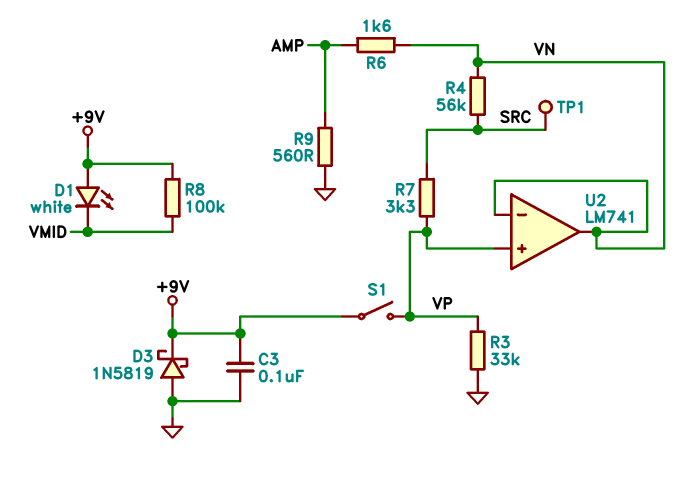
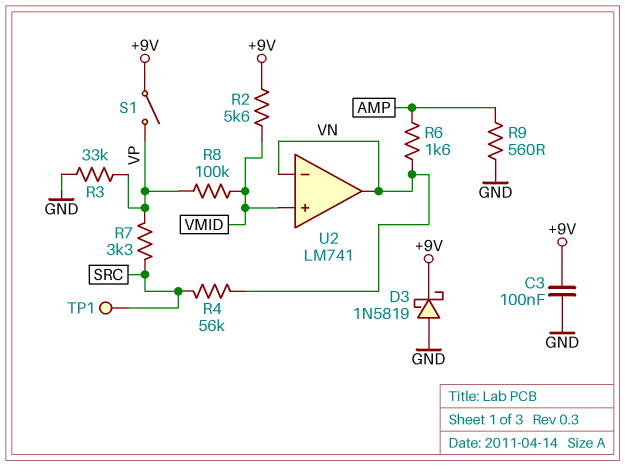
D1: LED white (A +9V, K VMID) -> none
R2: none -> 5.6k (+9V, VMID)
R8: 100k (+9V, VMID) -> 100k (VMID, VP)
U2 pin in+: VP -> VMID

